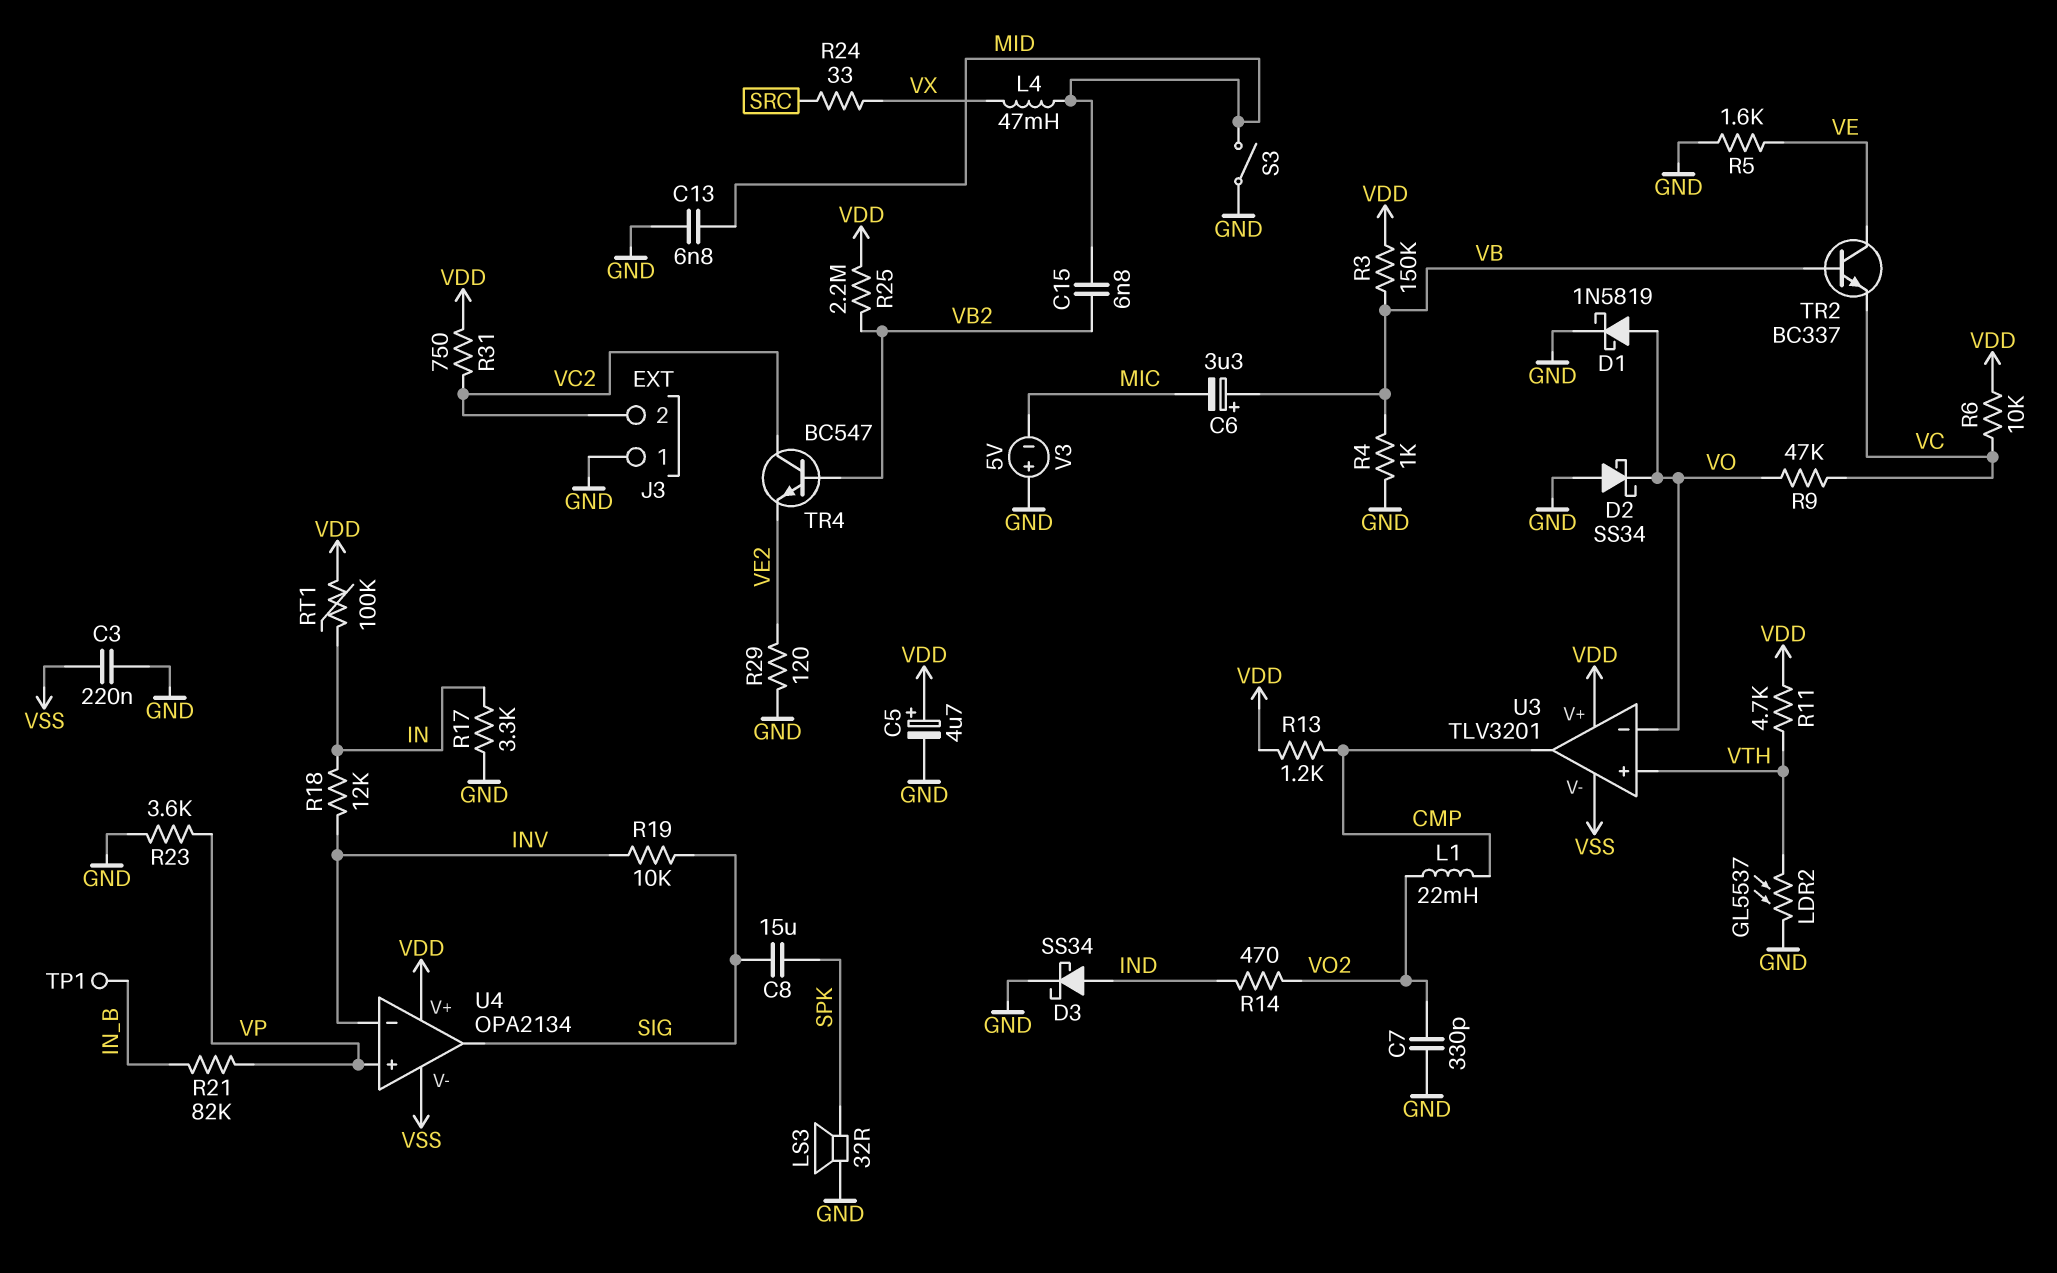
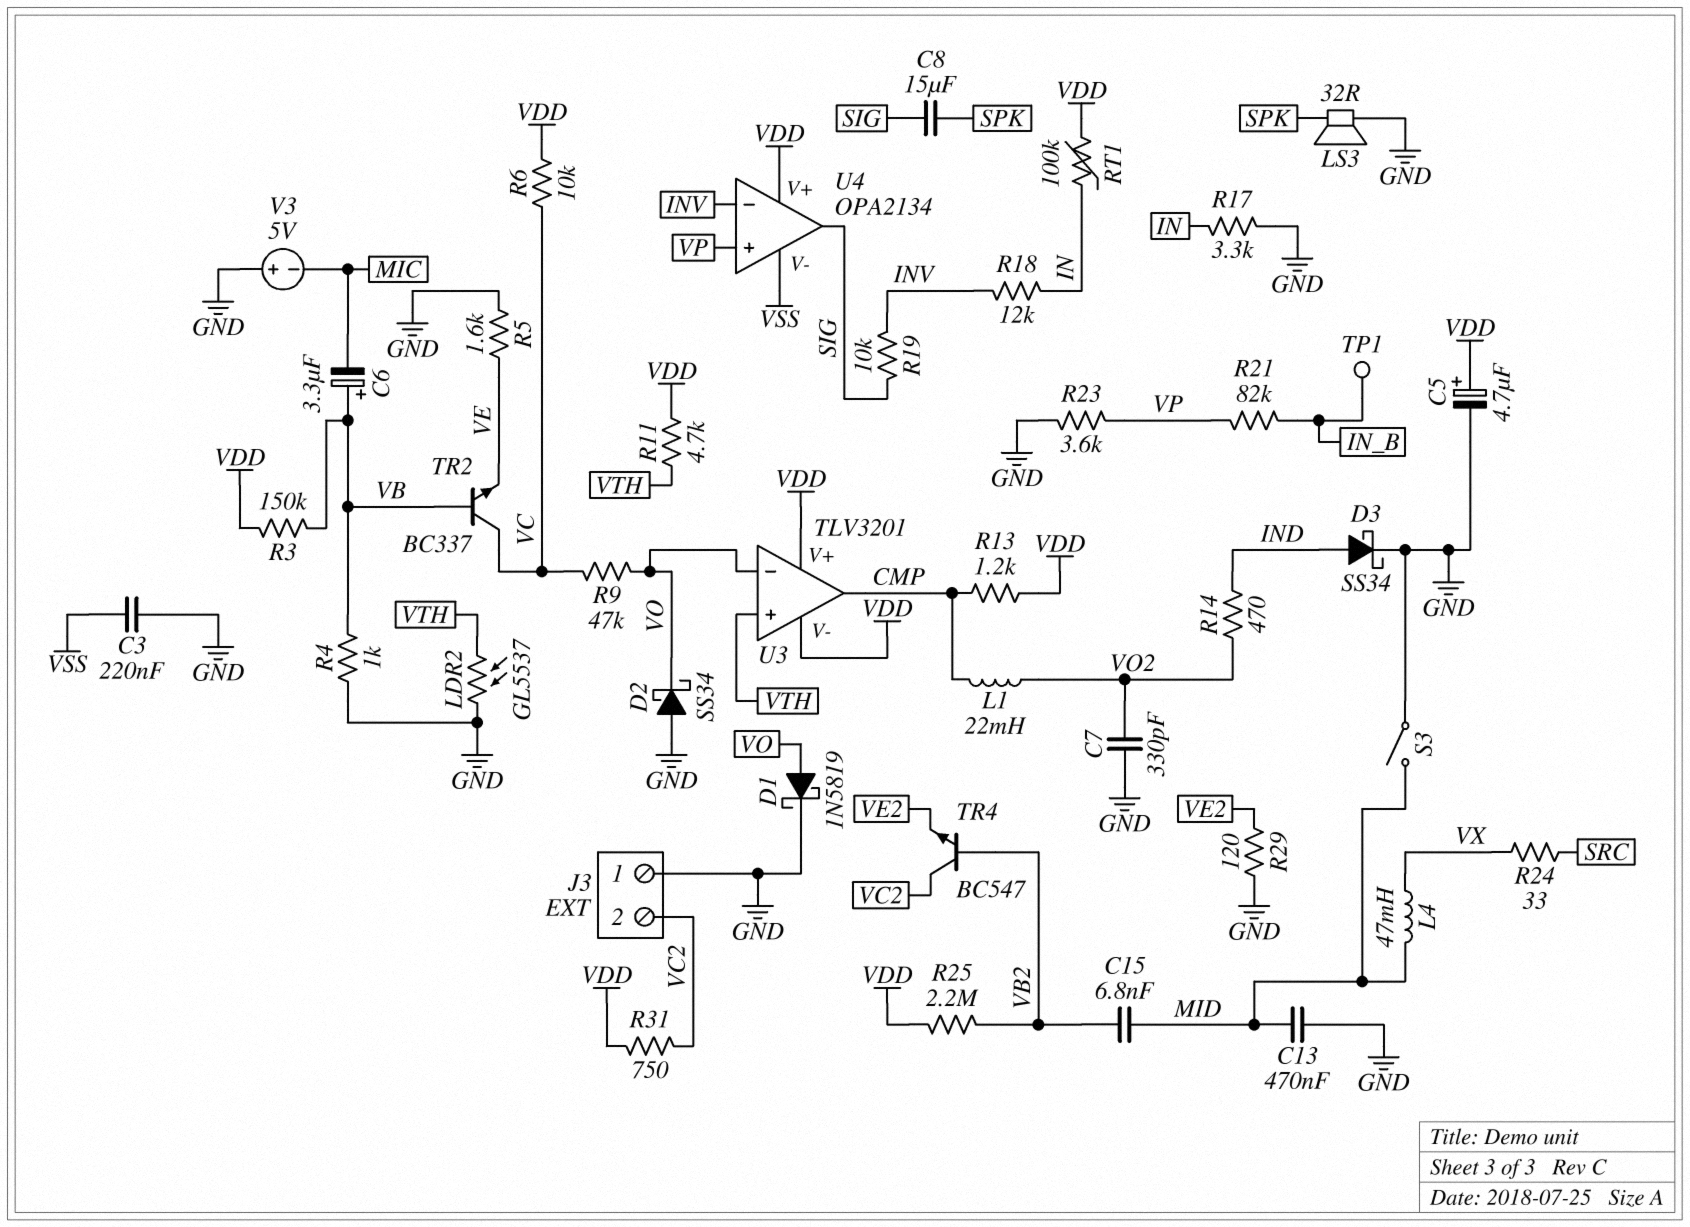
C13: 6.8nF (GND, MID) -> 470nF (GND, MID)
TR2: NPN BC337 (B VB, C VE, E VC) -> NPN BC337 (B VB, C VC, E VE)
U3 pin V-: VSS -> VDD

